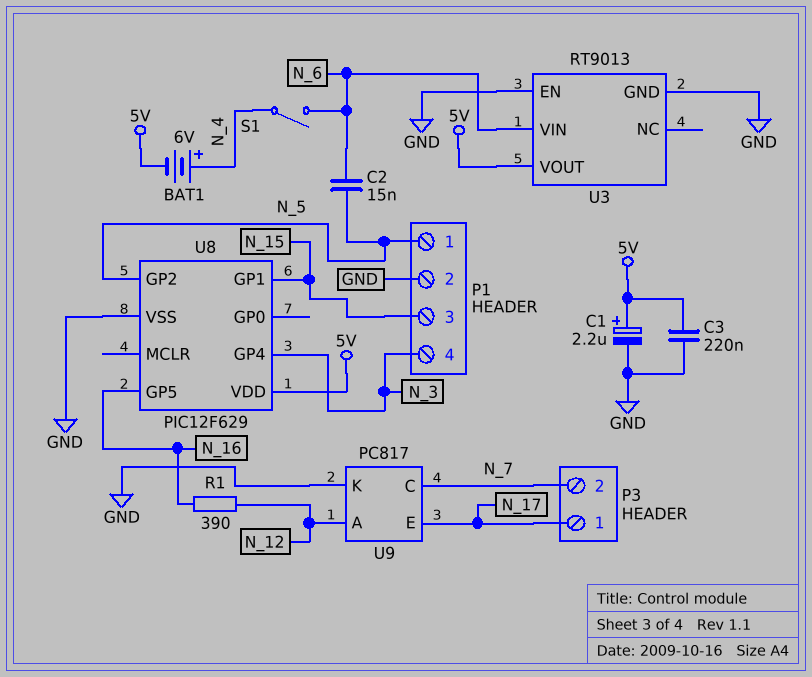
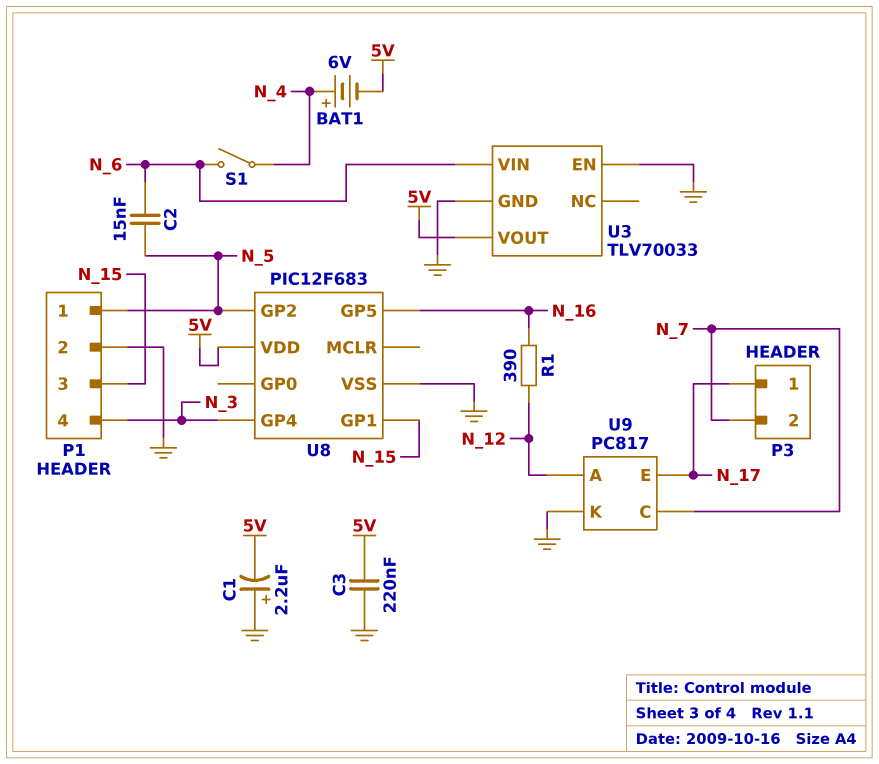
C1: 2.2uF (plus 5V, minus GND) -> 2.2uF (plus GND, minus 5V)
U3: RT9013 -> TLV70033
U8: PIC12F629 -> PIC12F683

